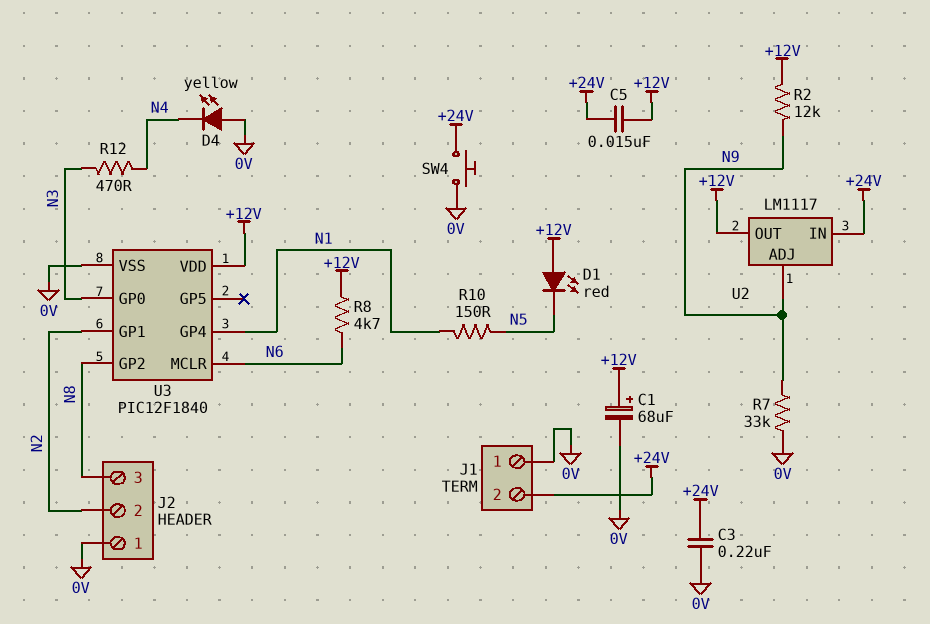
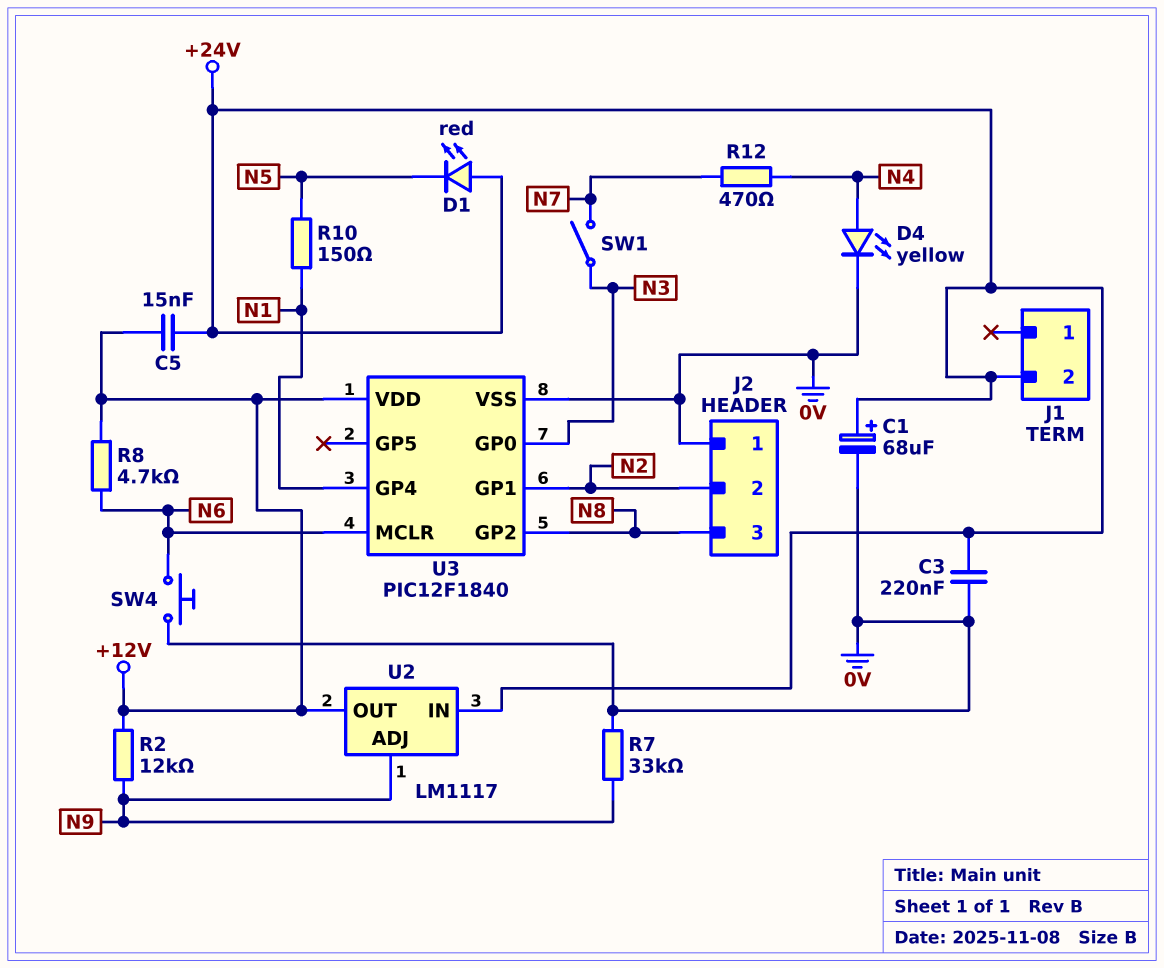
C1: 68uF (plus +12V, minus 0V) -> 68uF (plus +24V, minus 0V)
D1: LED red (A +12V, K N5) -> LED red (A +24V, K N5)
D4: LED yellow (A 0V, K N4) -> LED yellow (A N4, K 0V)
J1 pin 1: 0V -> none
R12: 470 (N3, N4) -> 470 (N4, N7)
SW1: none -> switch (N3, N7)
SW4: button (+24V, 0V) -> button (0V, N6)

